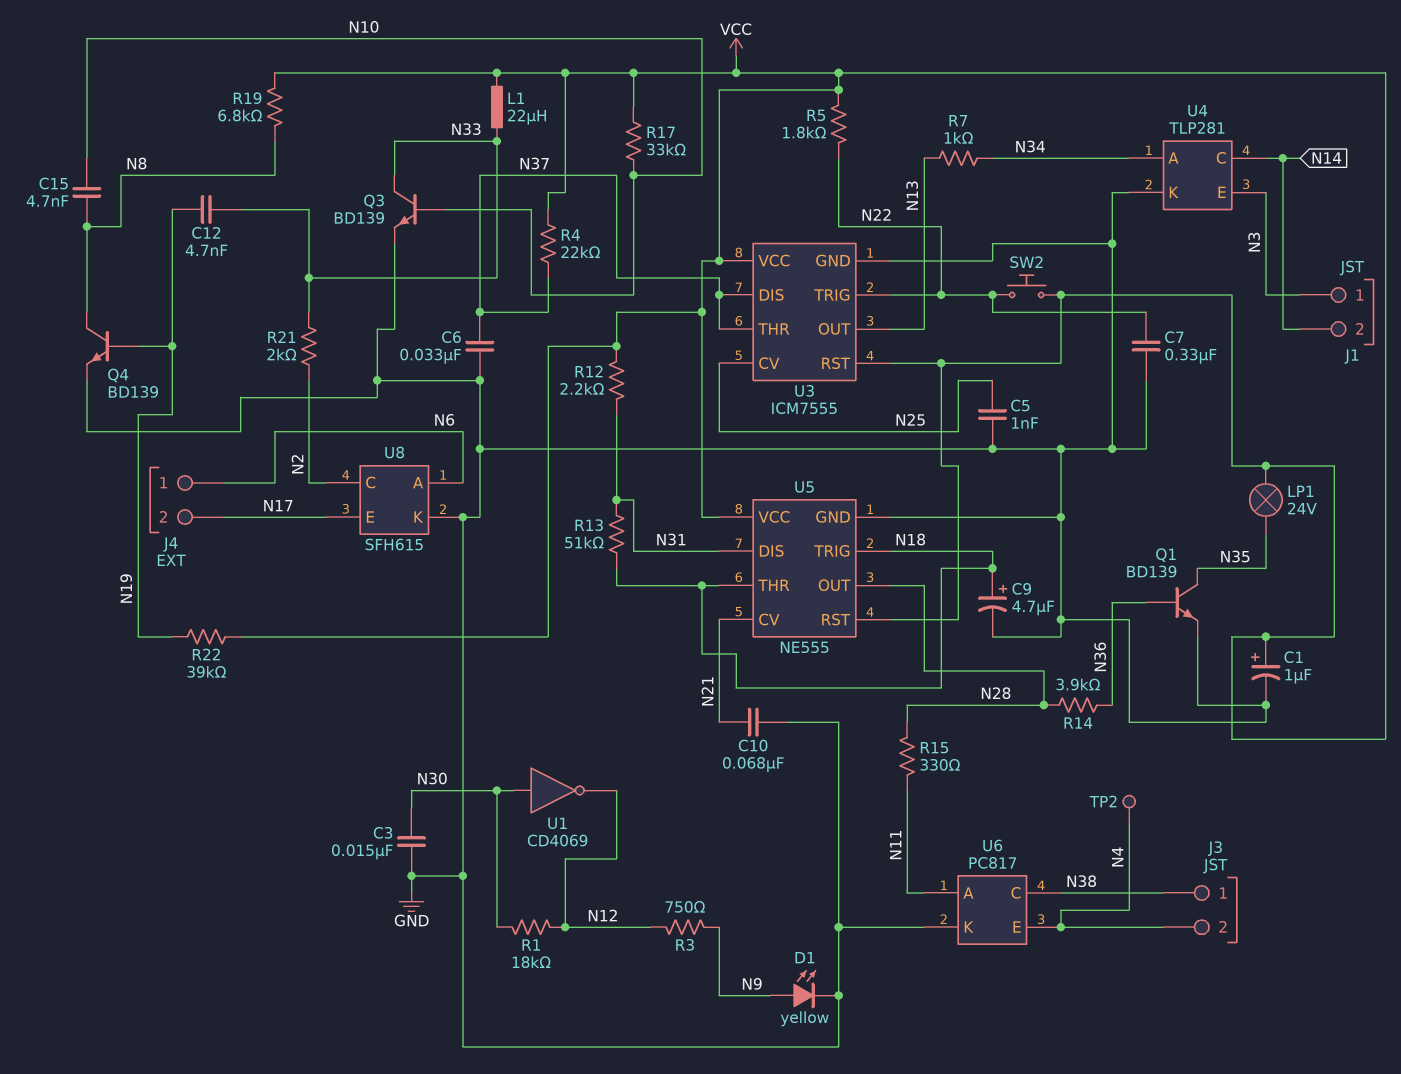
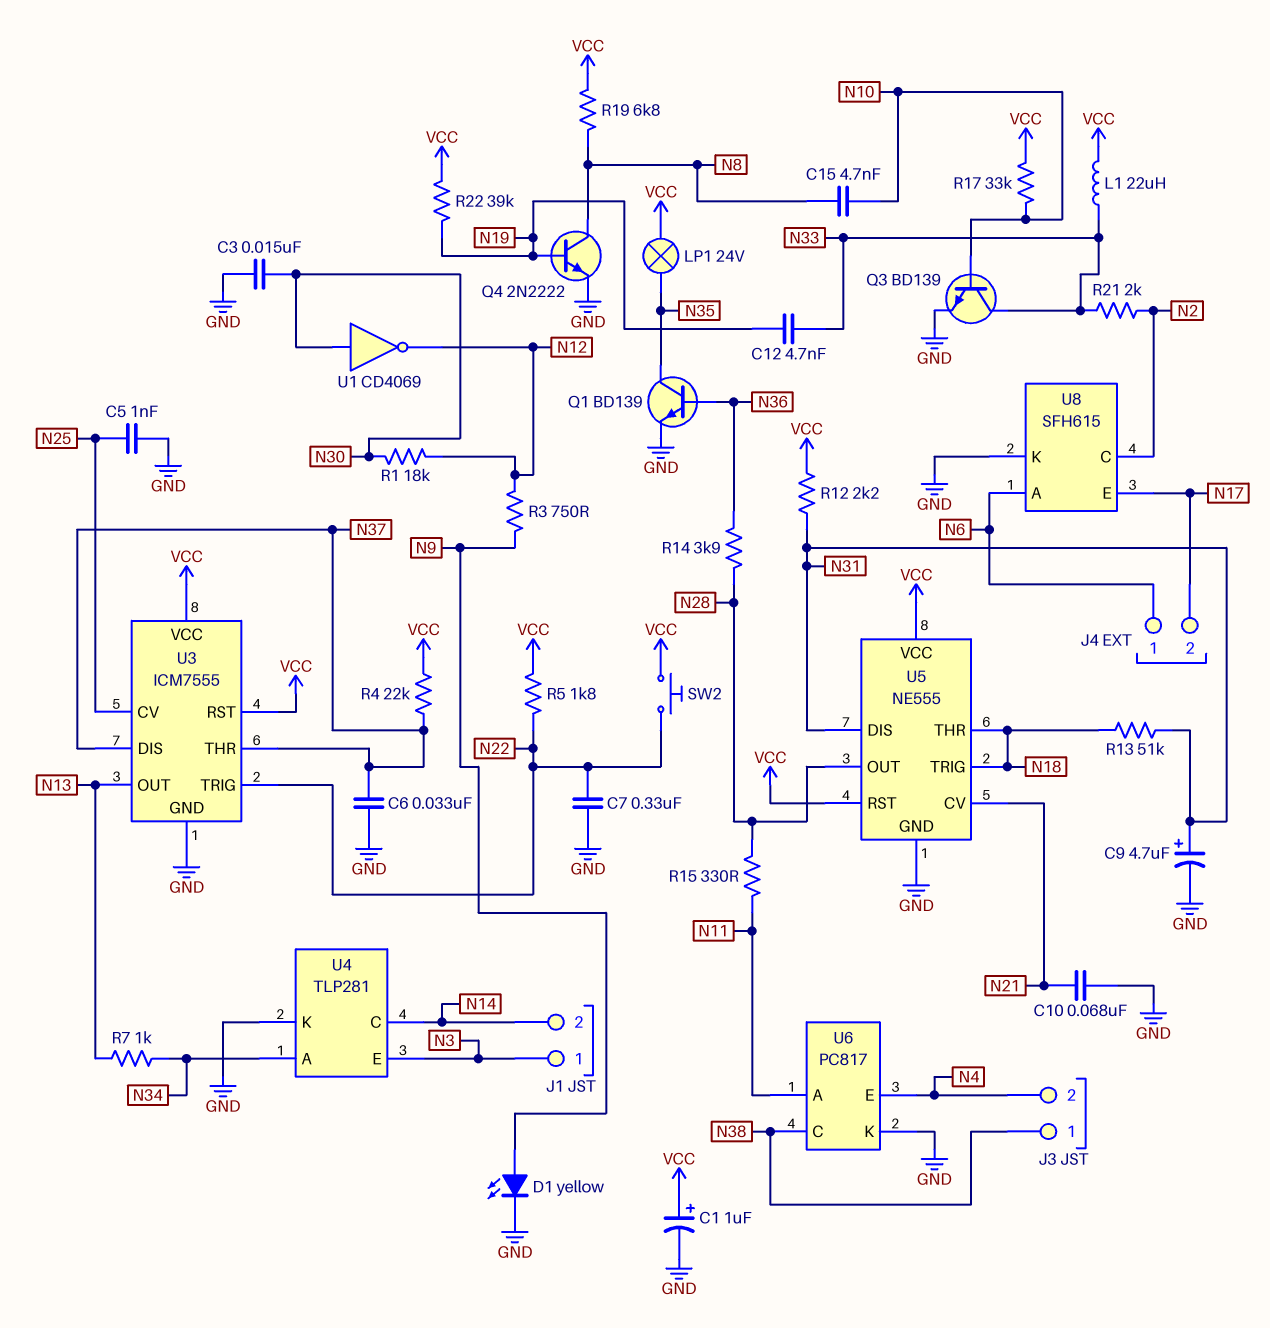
C9: 4.7uF (plus N18, minus GND) -> 4.7uF (plus N31, minus GND)
Q4: NPN BD139 (B N19, C N8, E GND) -> NPN 2N2222 (B N19, C N8, E GND)
TP2: test point (N4) -> none

